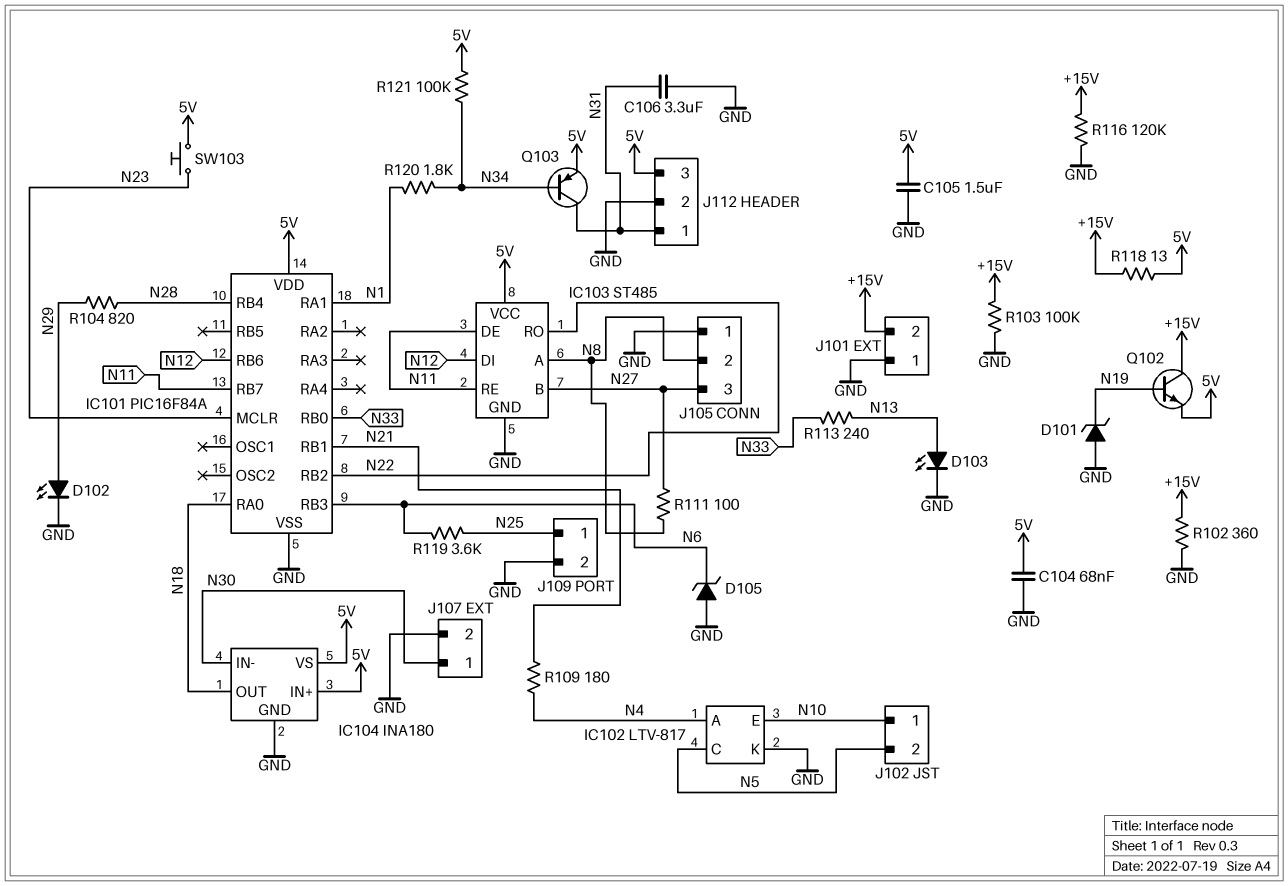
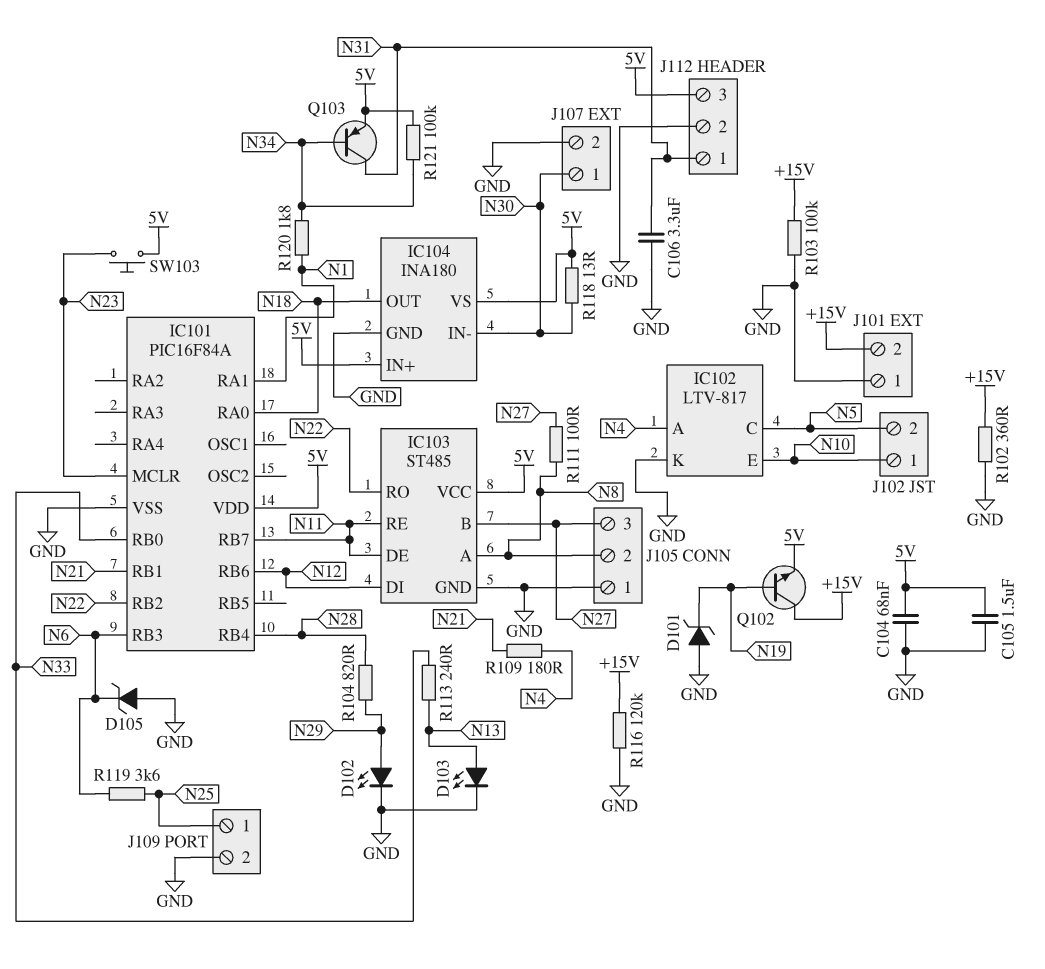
R118: 13 (+15V, 5V) -> 13 (5V, N30)

